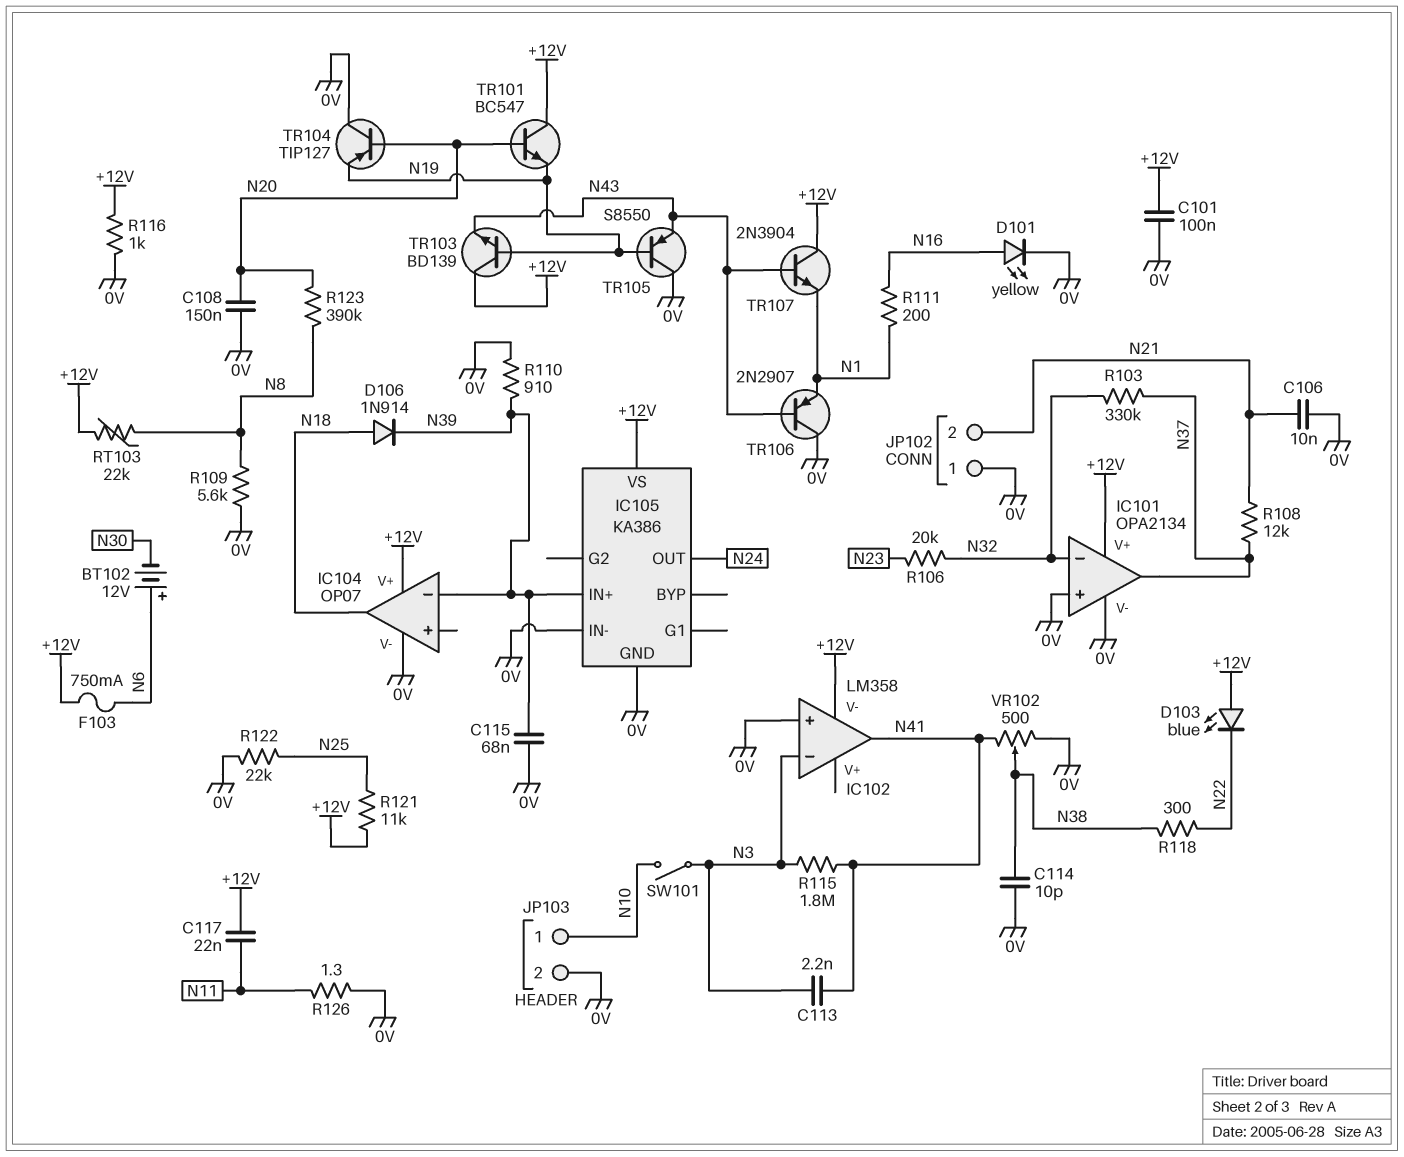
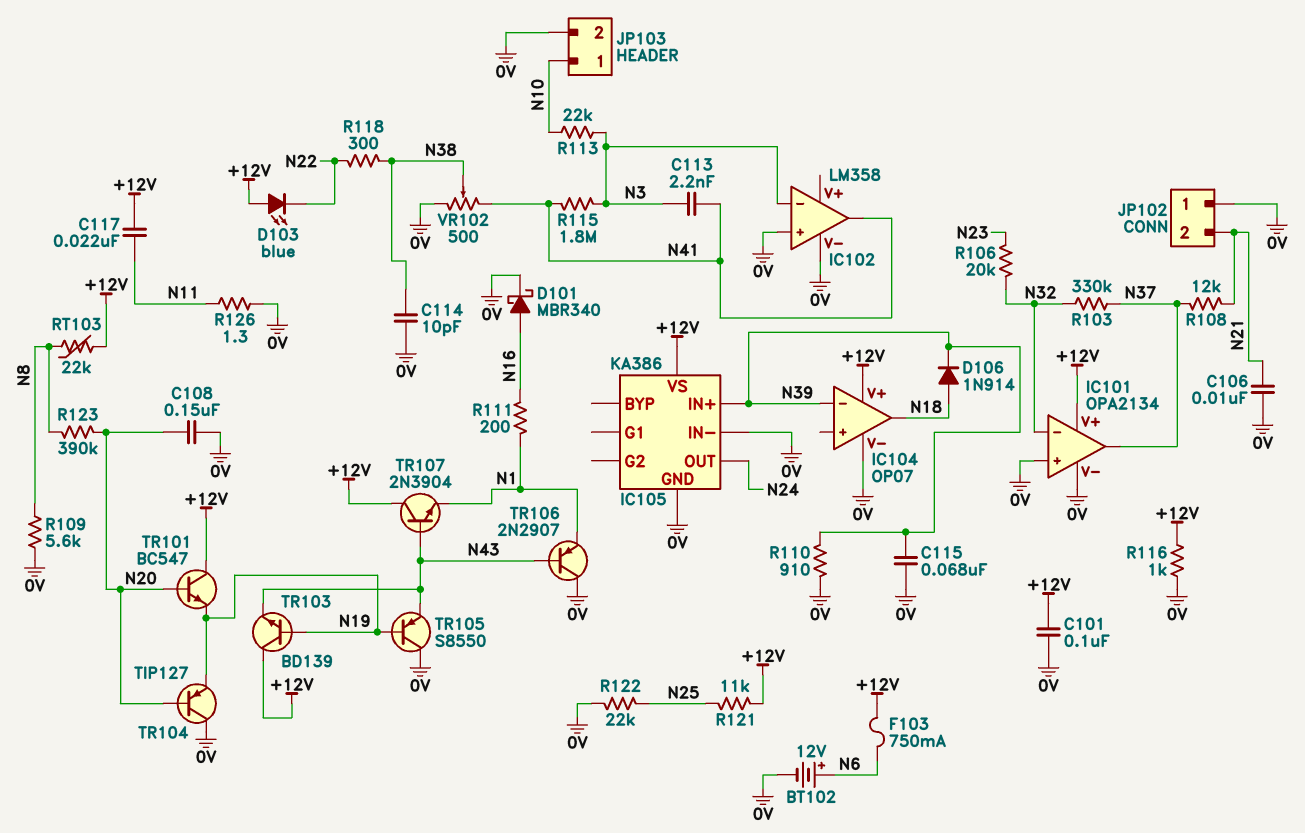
BT102: 12V (plus N6, minus N30) -> 12V (plus N6, minus 0V)
D101: LED yellow (A N16, K 0V) -> schottky MBR340 (A N16, K 0V)
IC102 pin V-: +12V -> 0V
R113: none -> 22k (N3, N10)
SW101: switch (N3, N10) -> none

